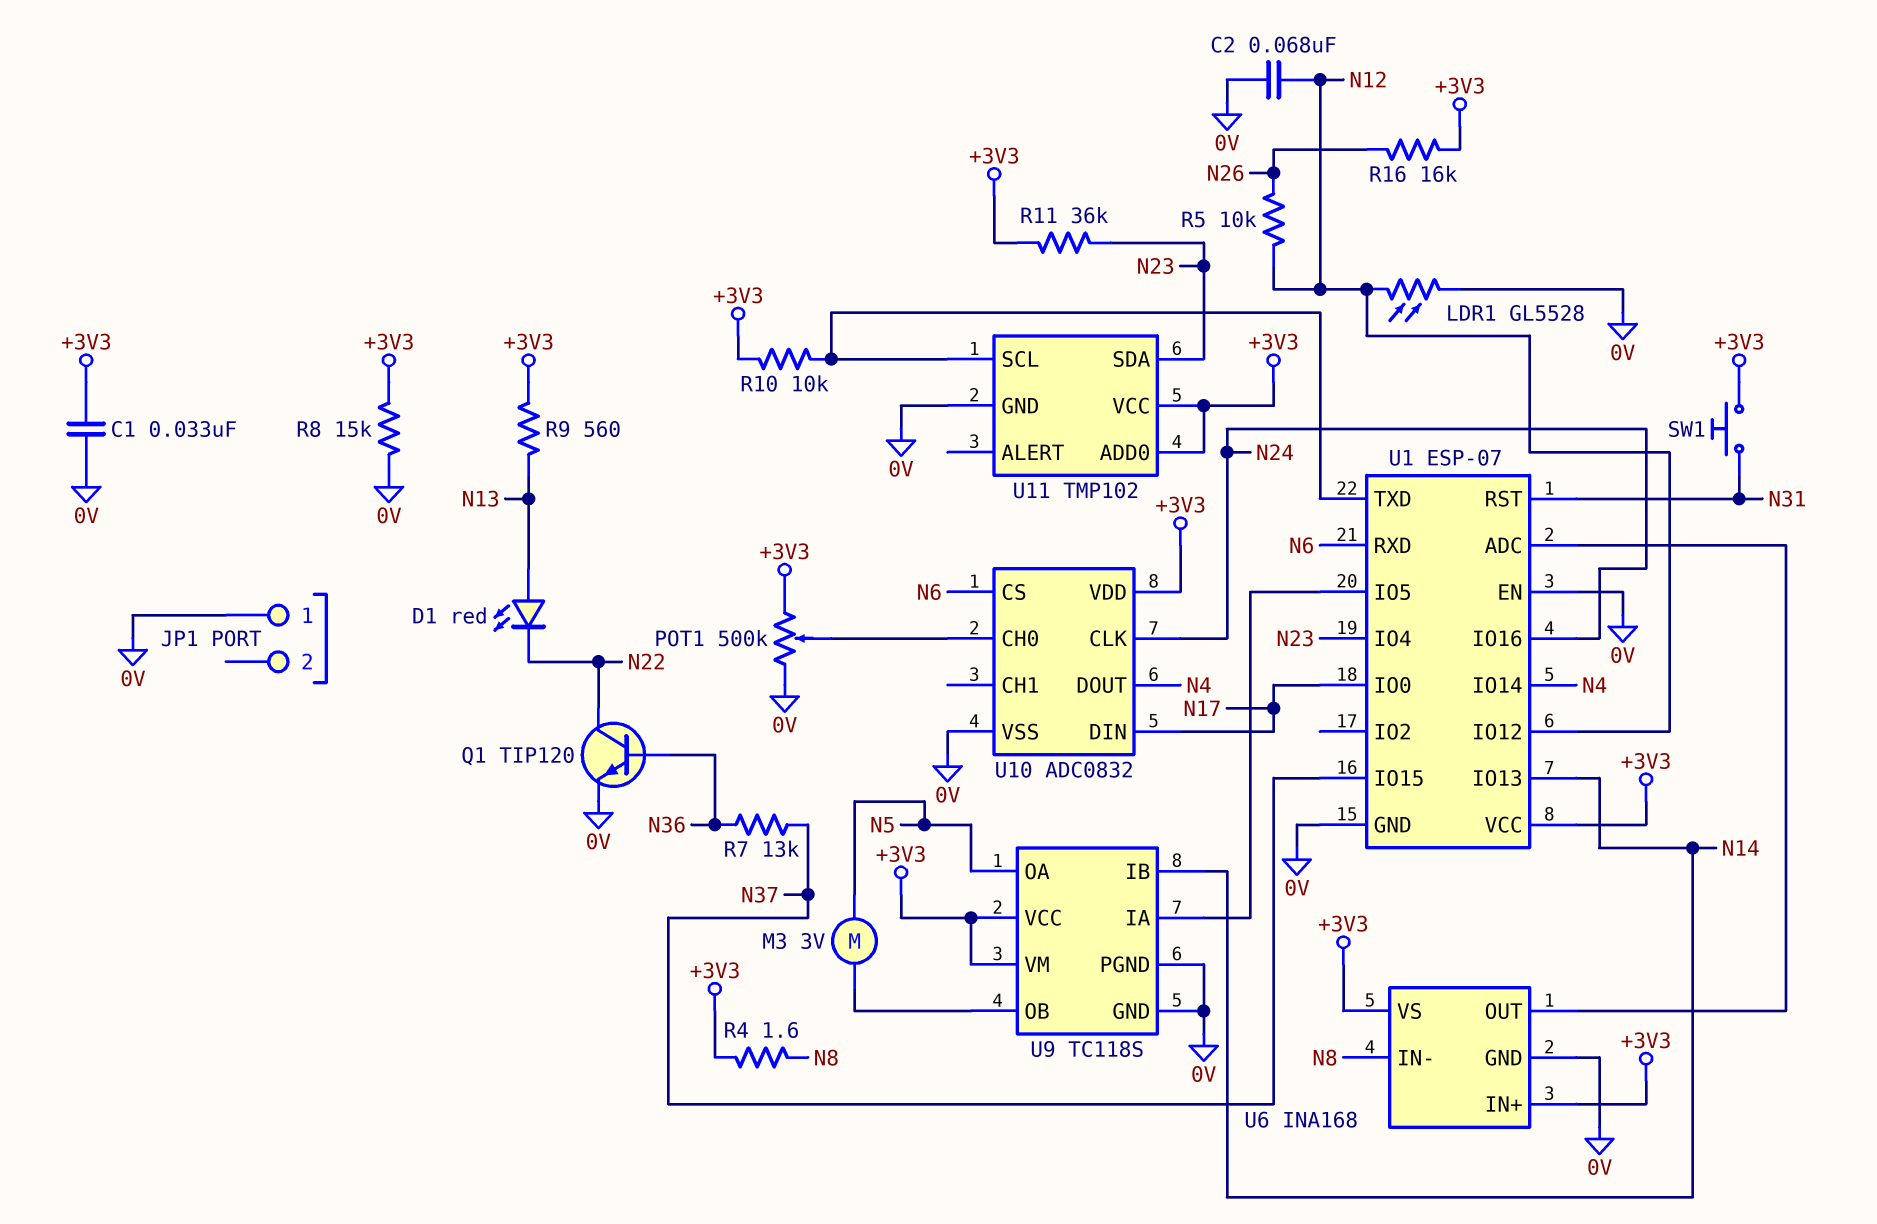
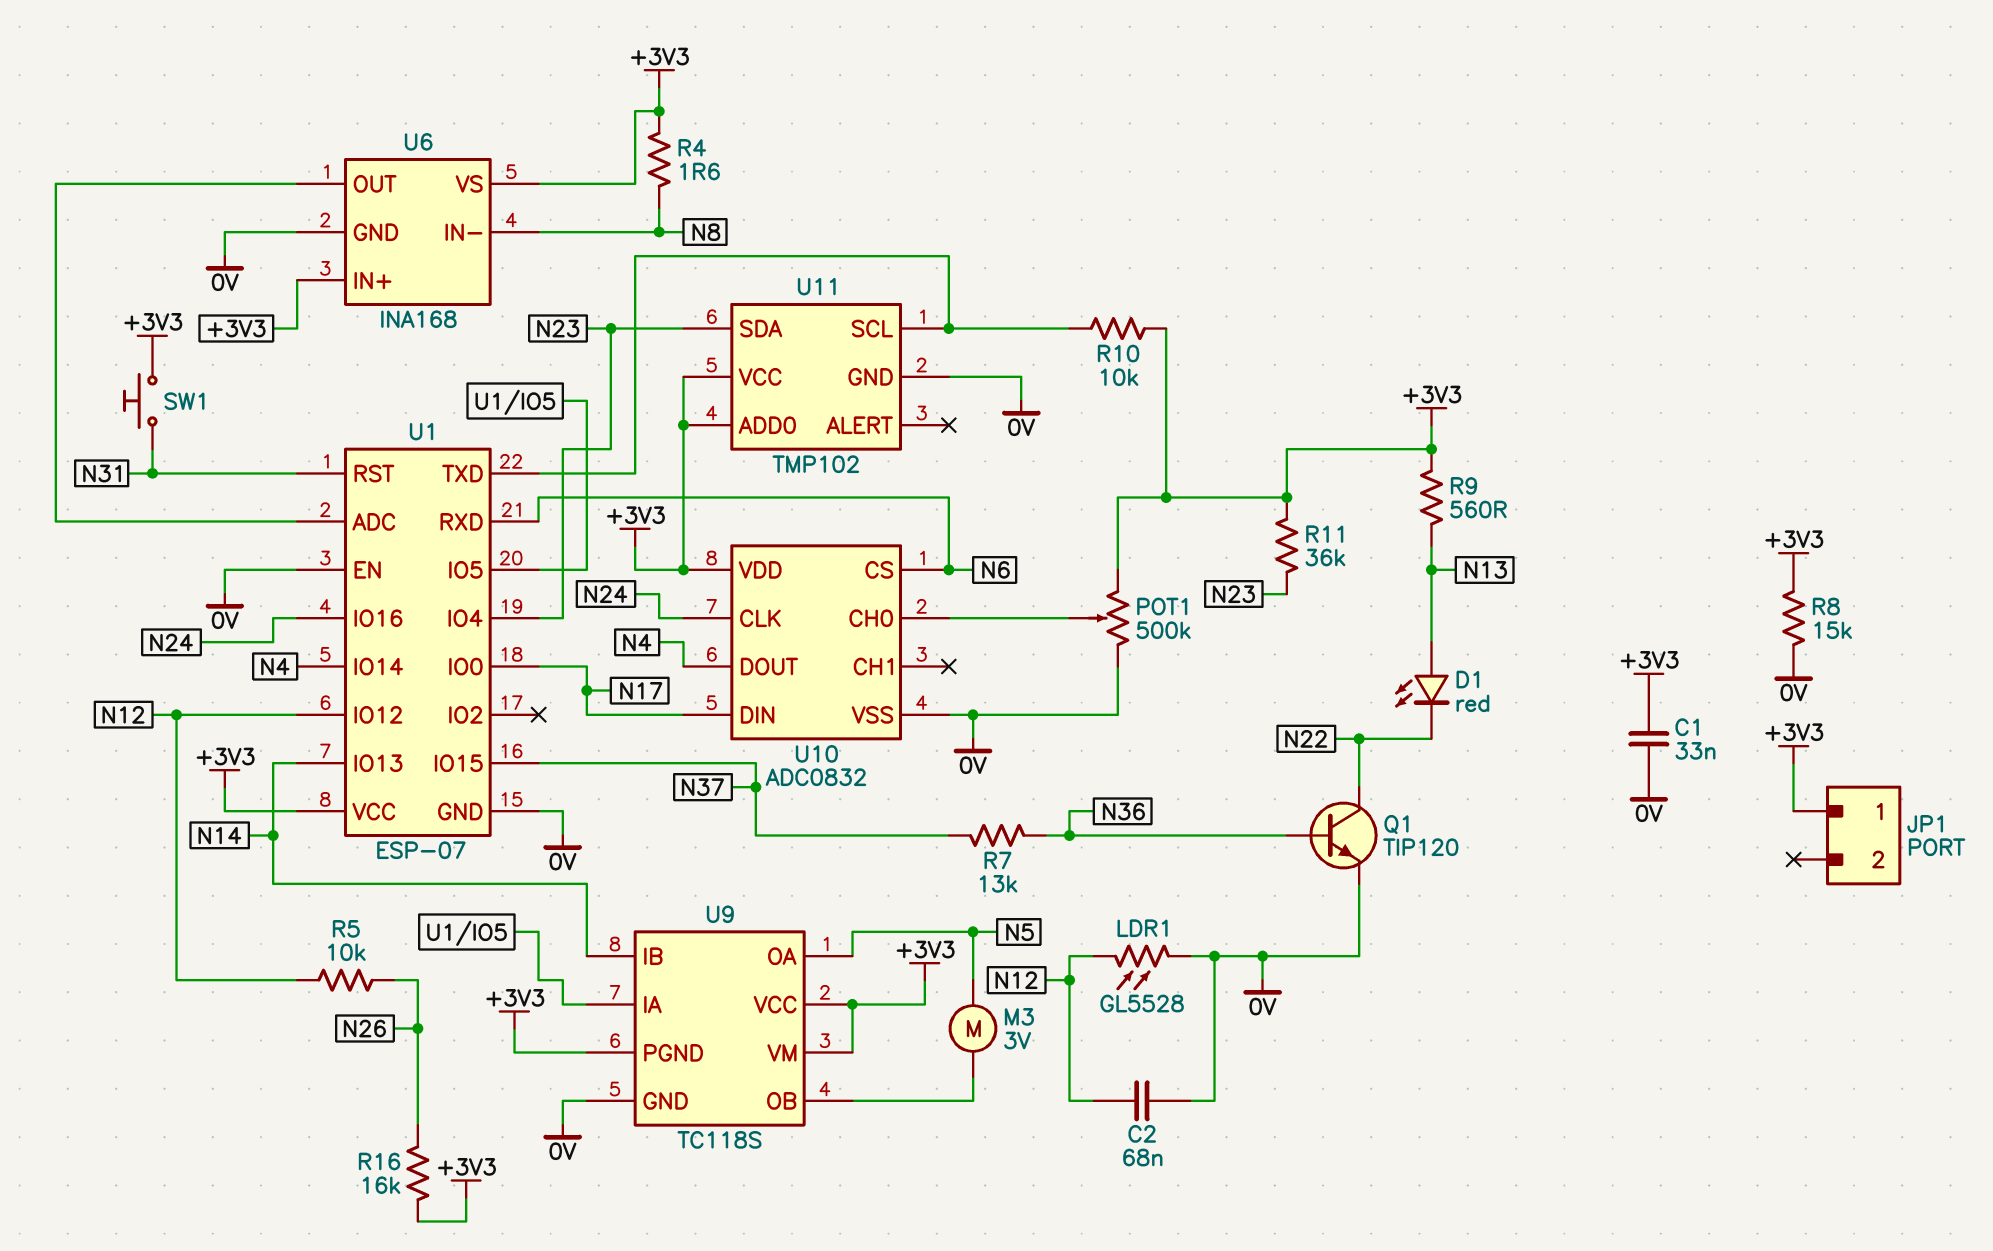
JP1 pin 1: 0V -> +3V3
U9 pin PGND: 0V -> +3V3

